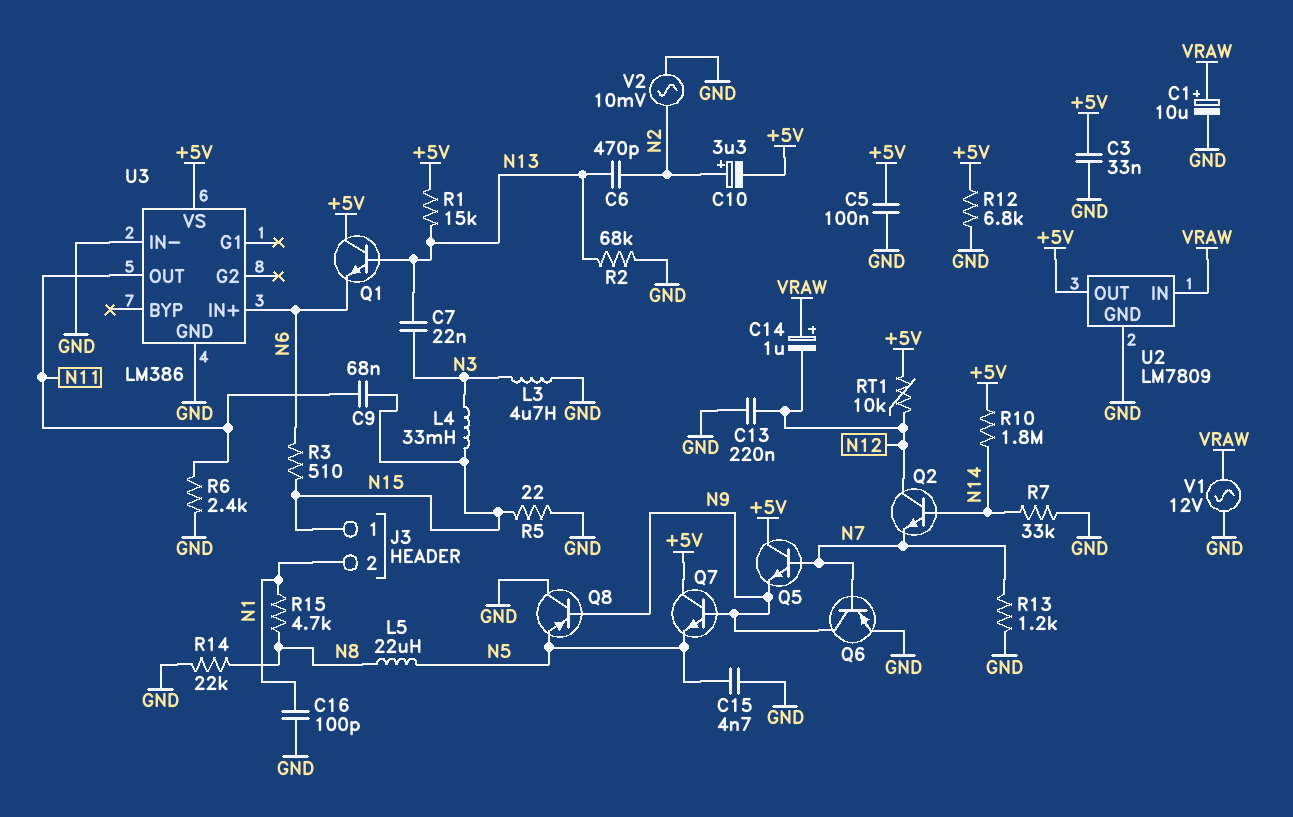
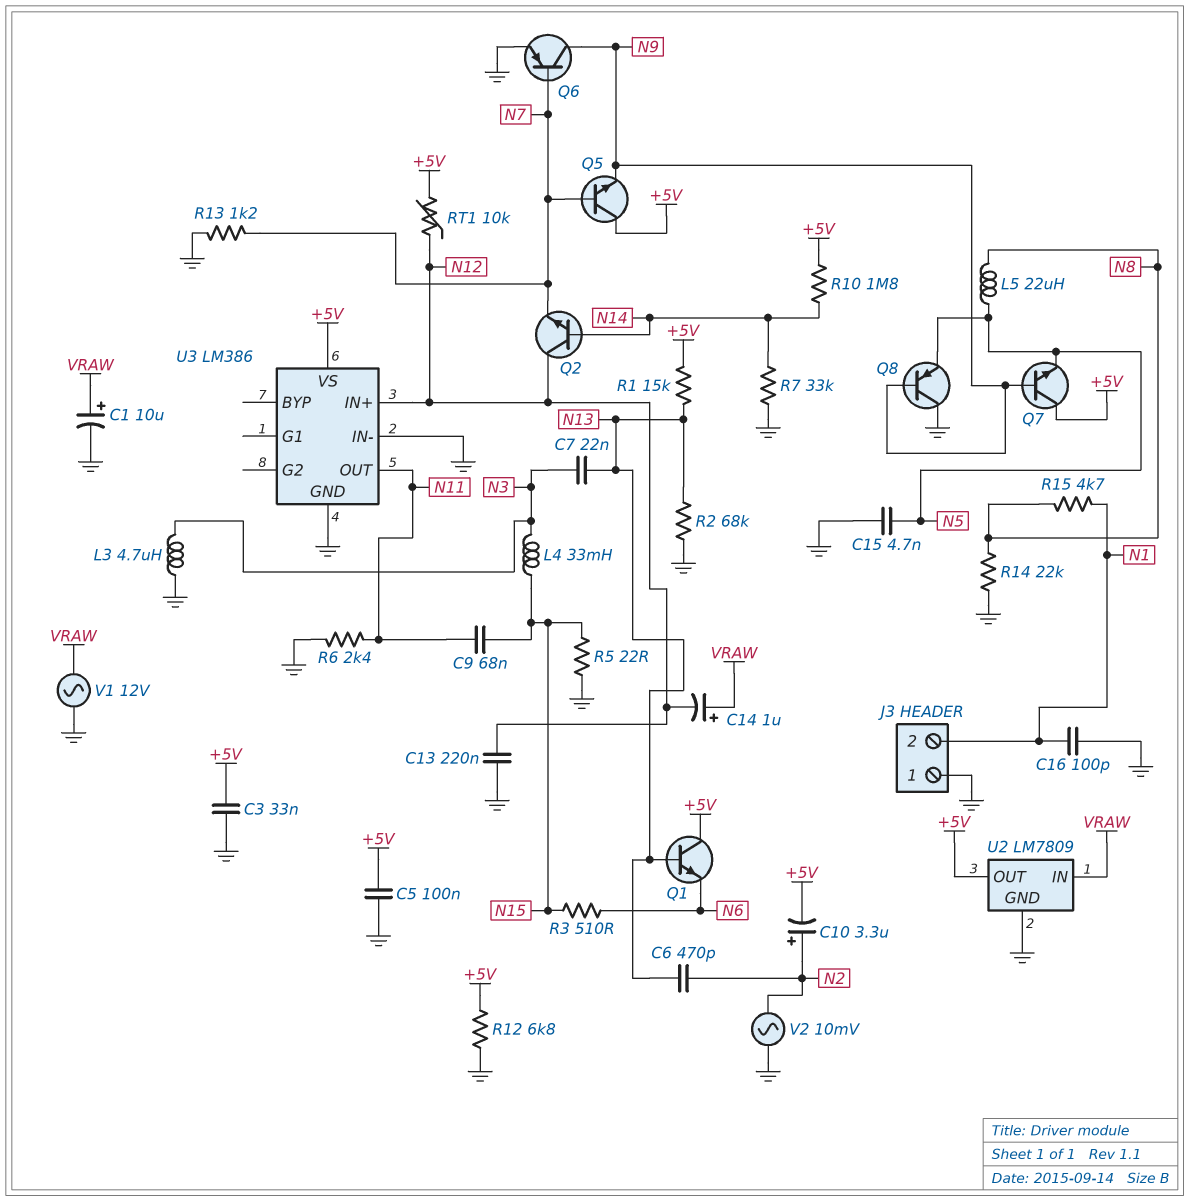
J3 pin 1: N15 -> GND
U3 pin IN+: N6 -> N12

